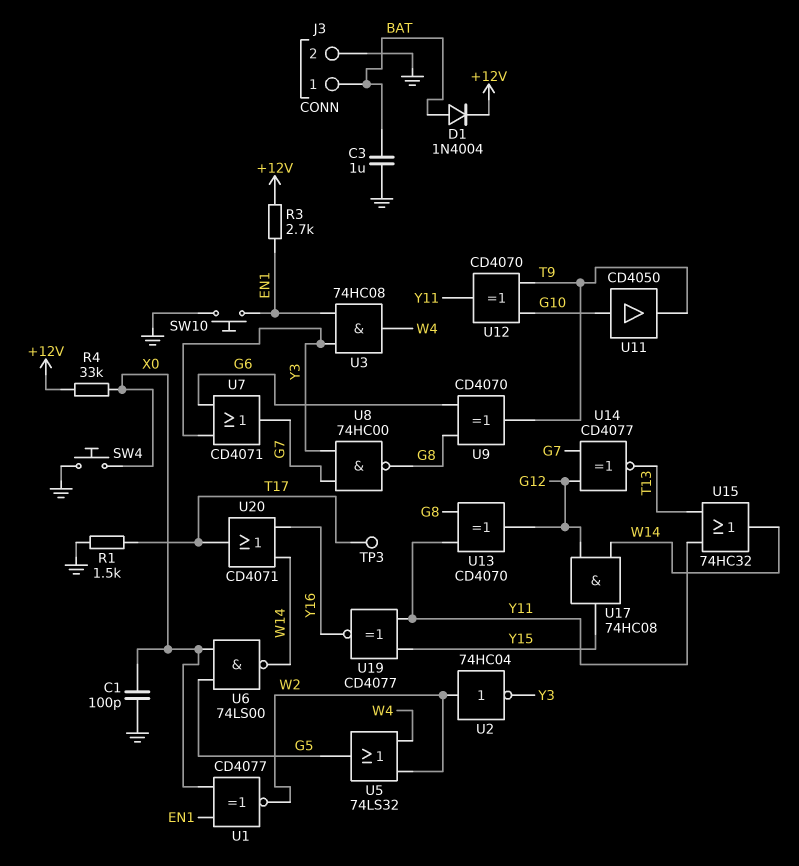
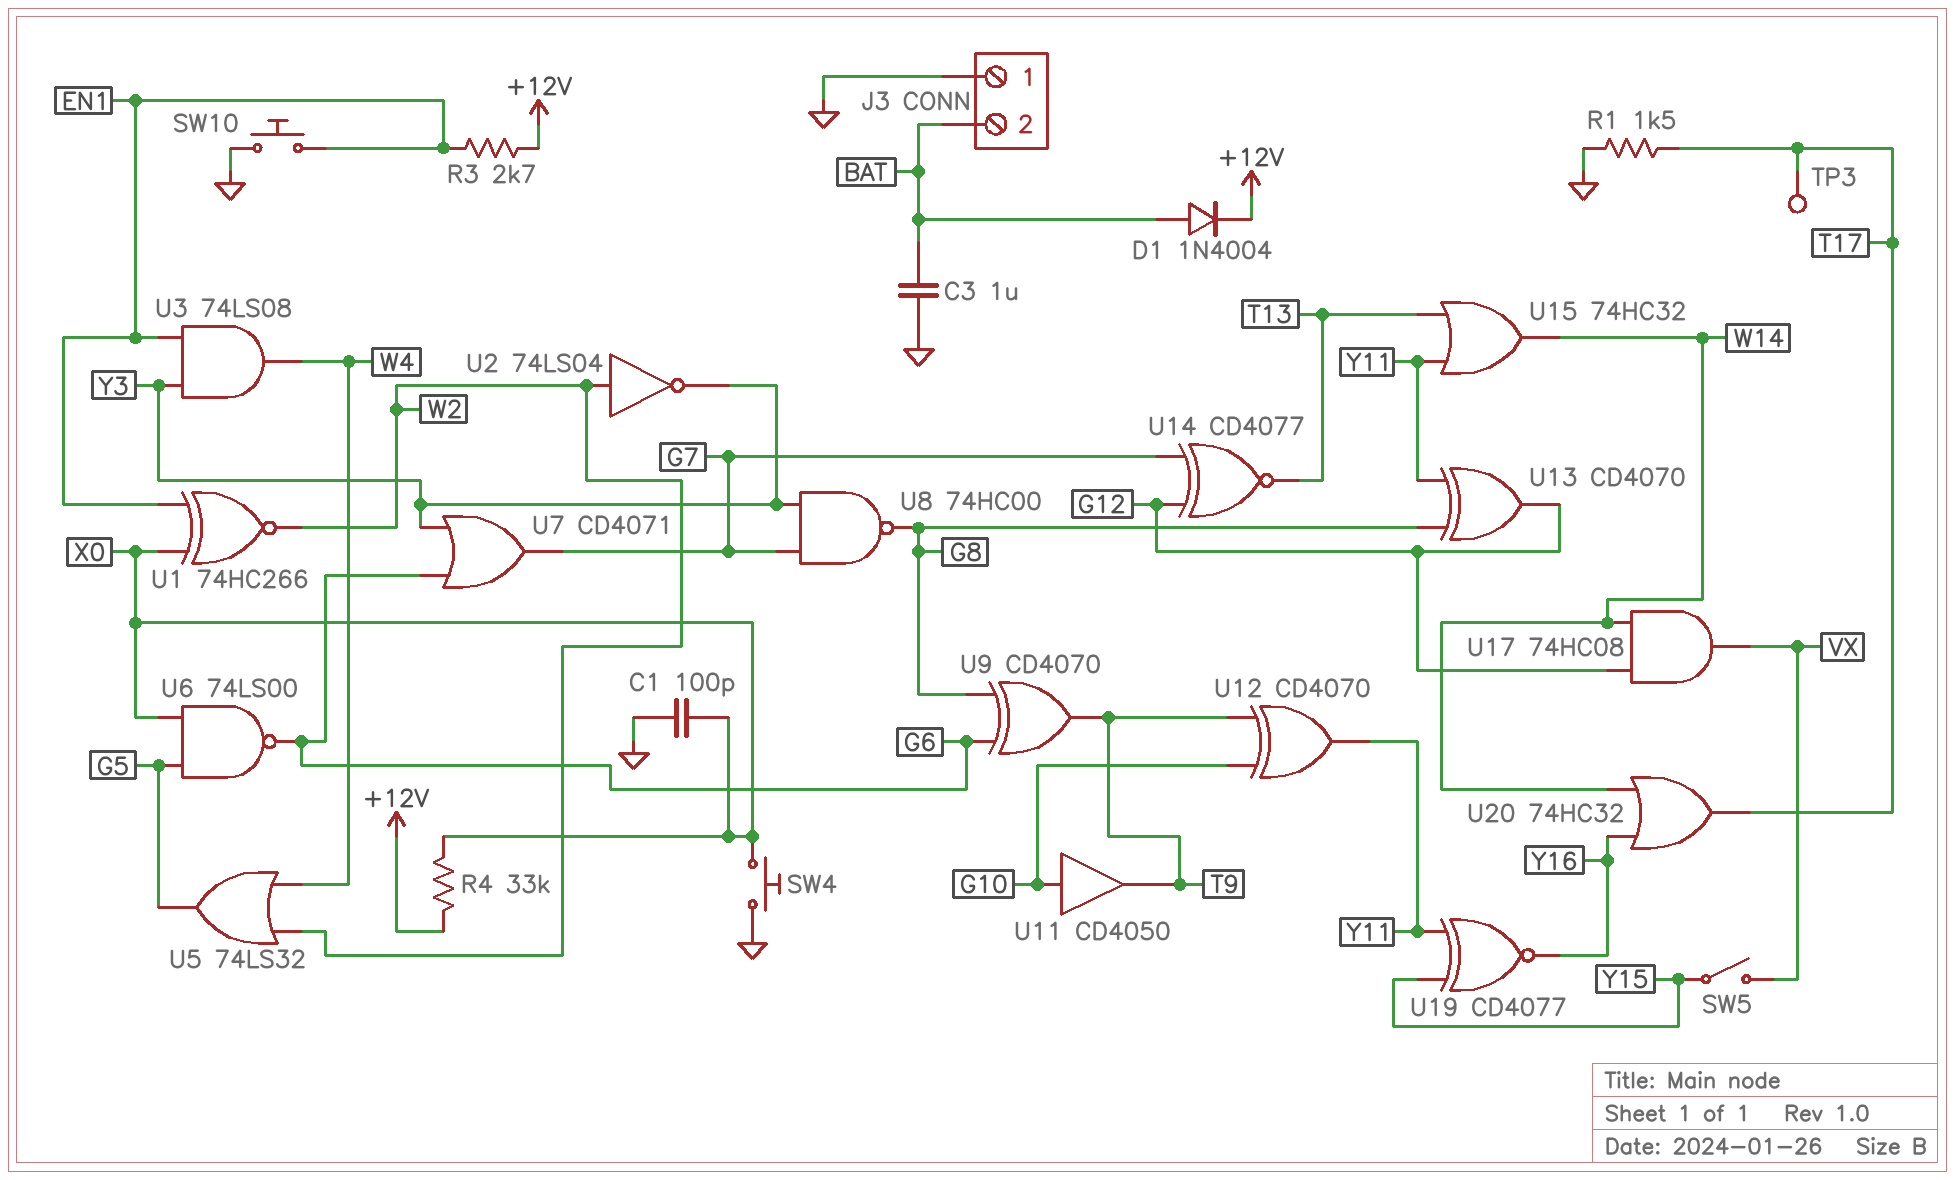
J3 pin 1: BAT -> GND
J3 pin 2: GND -> BAT
SW5: none -> switch (VX, Y15)
U1: XNOR CD4077 (in EN1, in X0, out W2) -> XNOR 74HC266 (in EN1, in X0, out W2)
U2: NOT 74HC04 (in W2, out Y3) -> NOT 74LS04 (in W2, out Y3)
U3: AND 74HC08 (in EN1, in Y3, out W4) -> AND 74LS08 (in EN1, in Y3, out W4)
U6: NAND 74LS00 (in G5, in X0, out W14) -> NAND 74LS00 (in G5, in X0, out G6)
U17: AND 74HC08 (in G12, in W14, out Y15) -> AND 74HC08 (in G12, in W14, out VX)
U20: OR CD4071 (in W14, in Y16, out T17) -> OR 74HC32 (in W14, in Y16, out T17)

